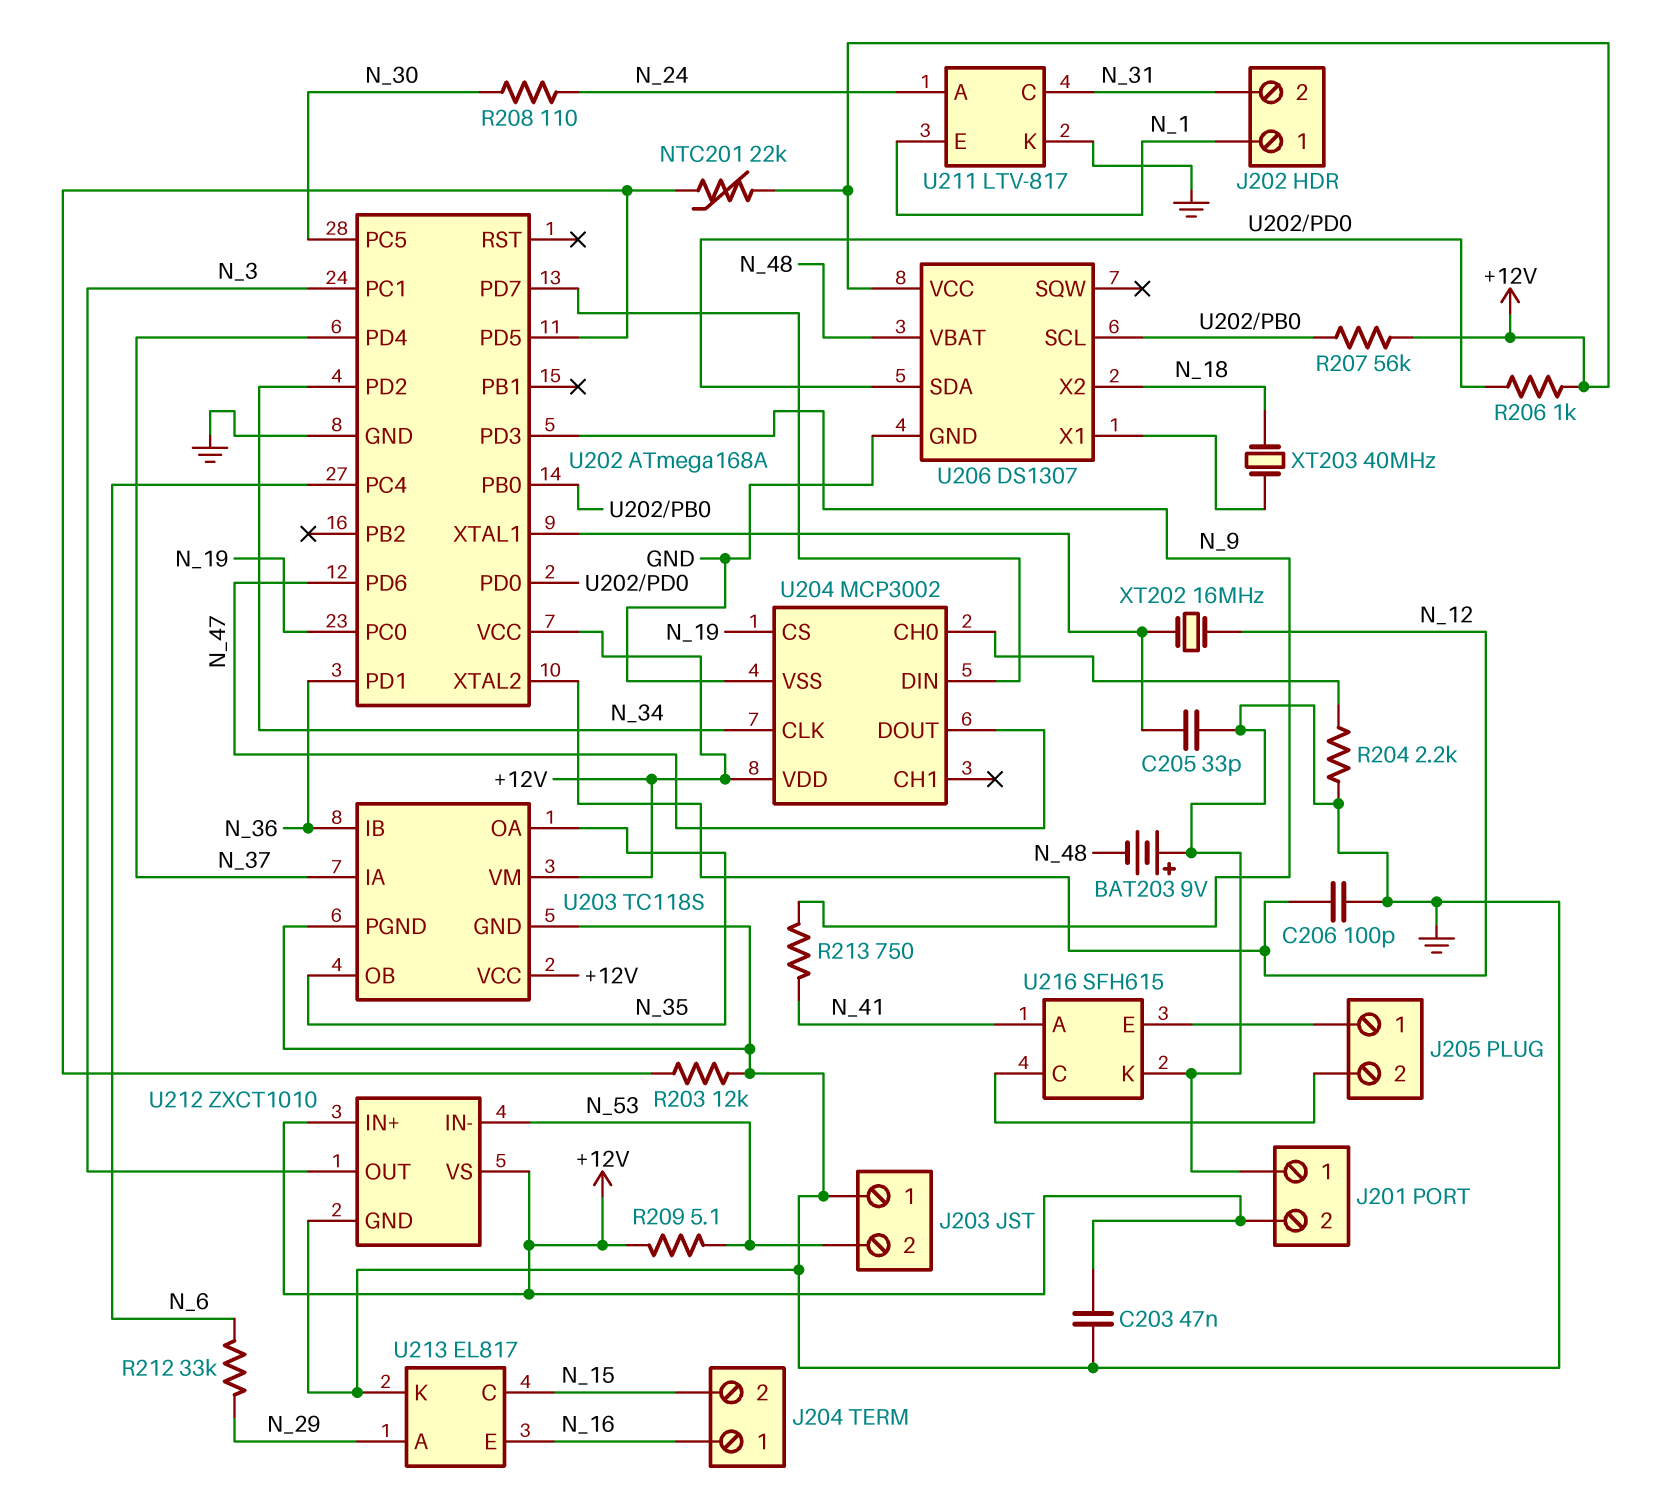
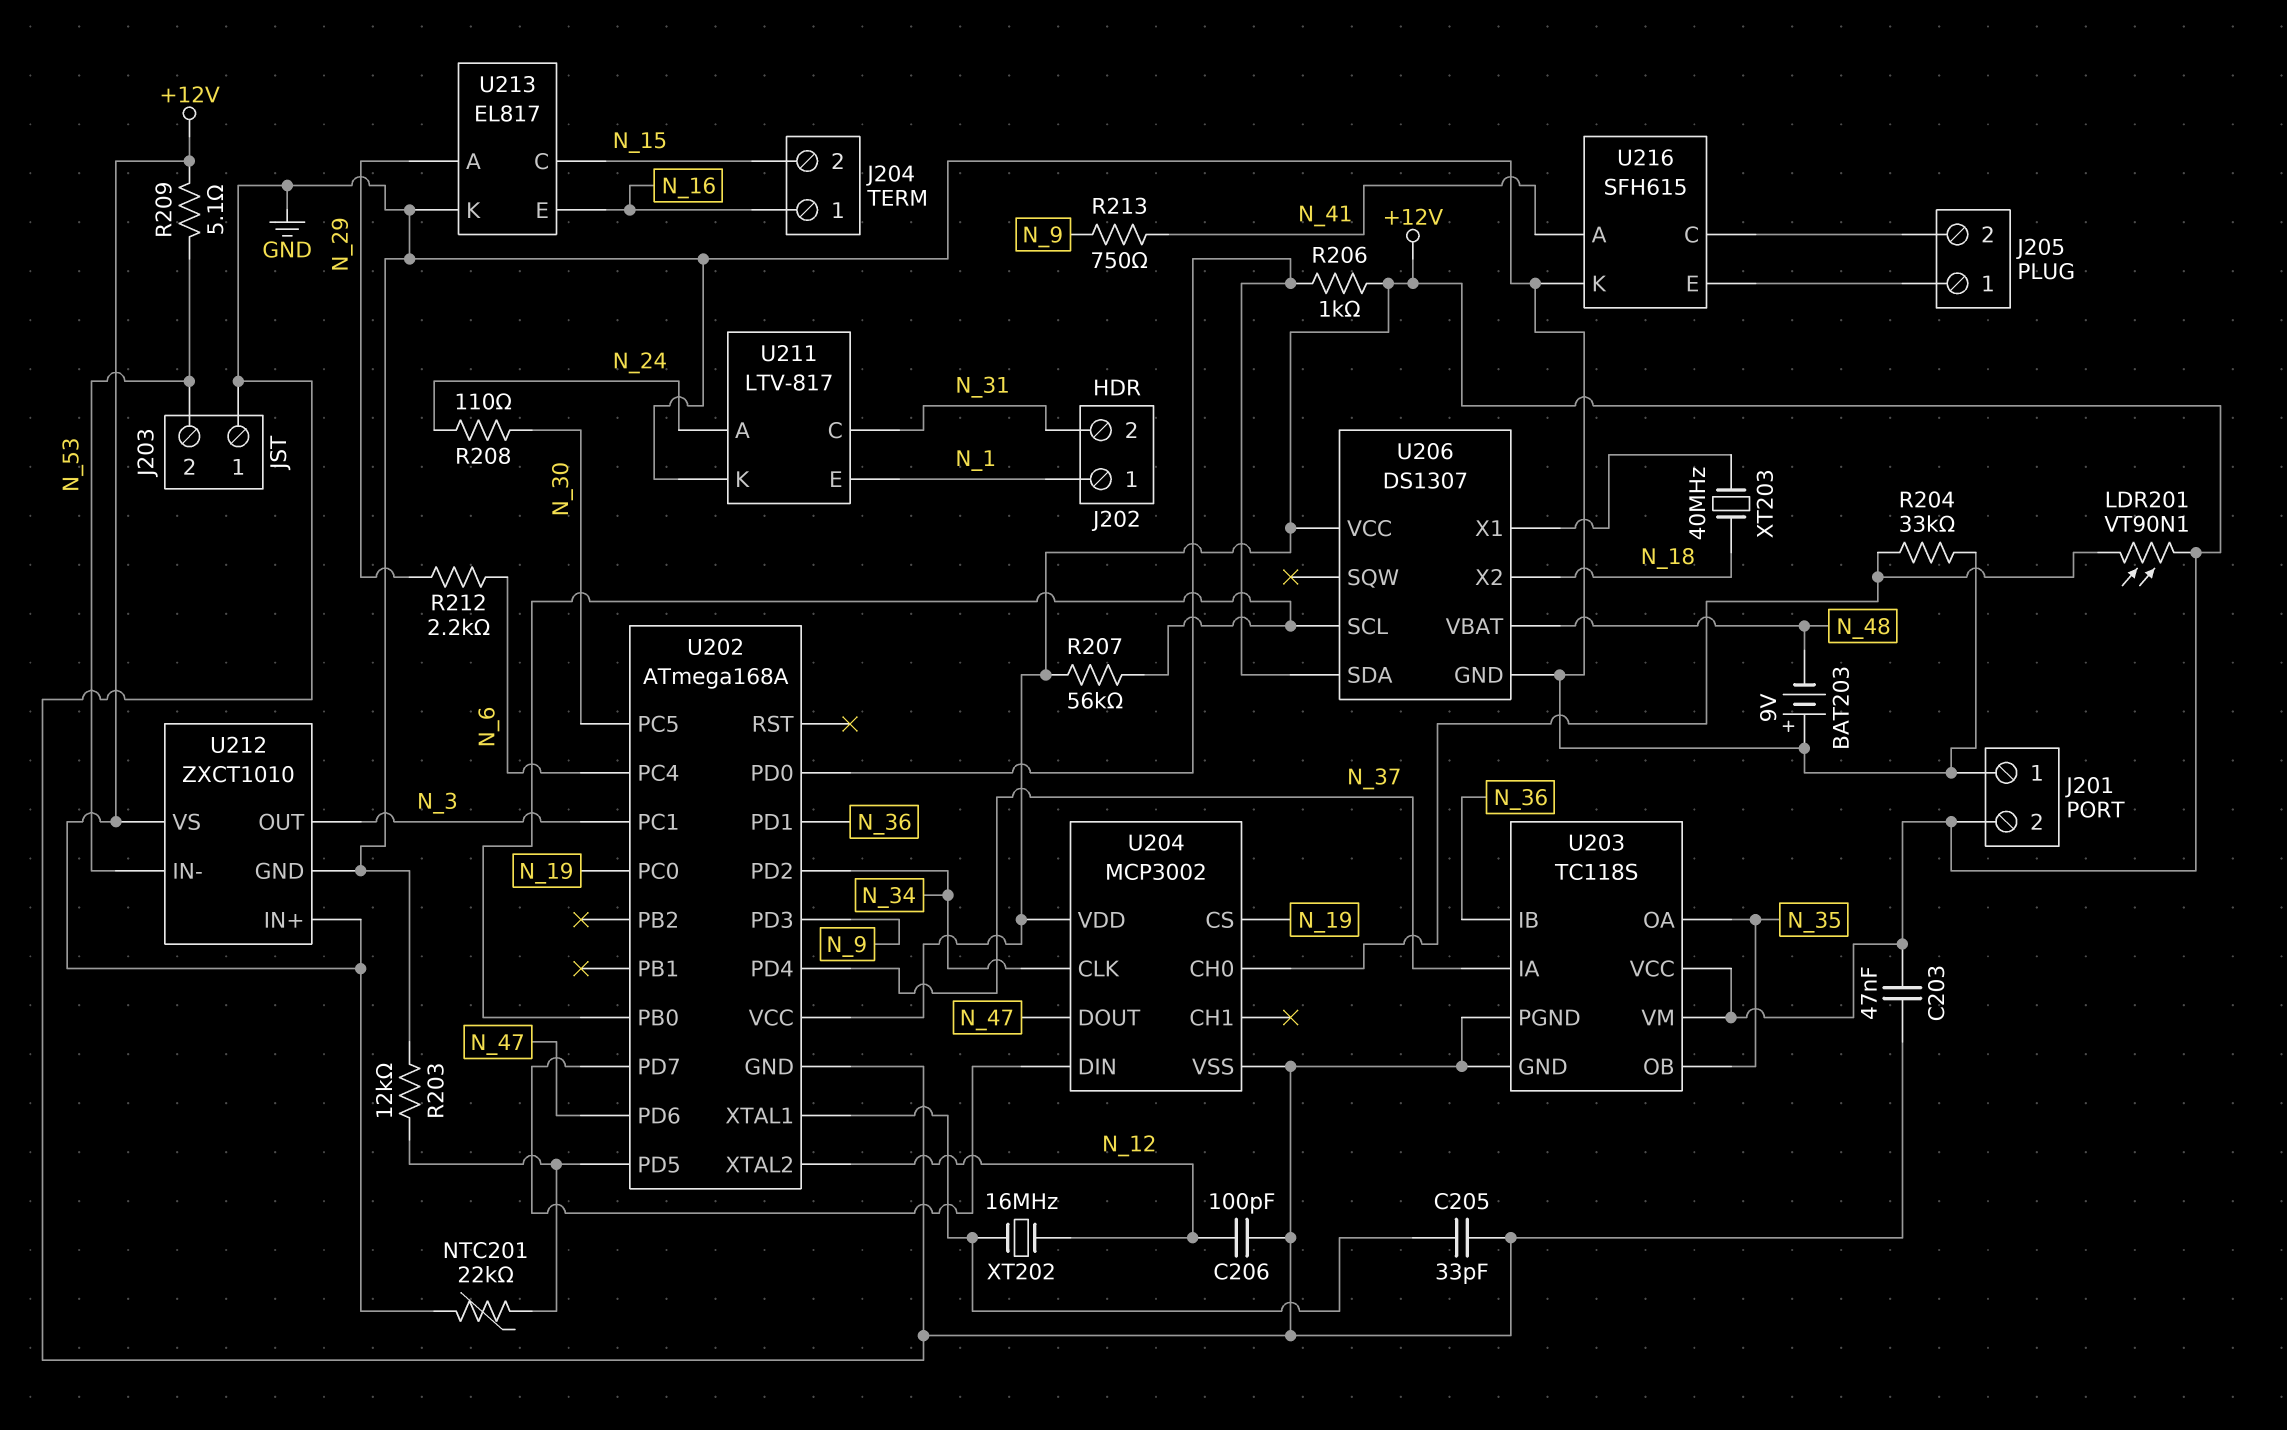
LDR201: none -> VT90N1 (+12V, U204/CH0)
R204: 2.2k (GND, U204/CH0) -> 33k (GND, U204/CH0)
R212: 33k (N_6, N_29) -> 2.2k (N_6, N_29)

